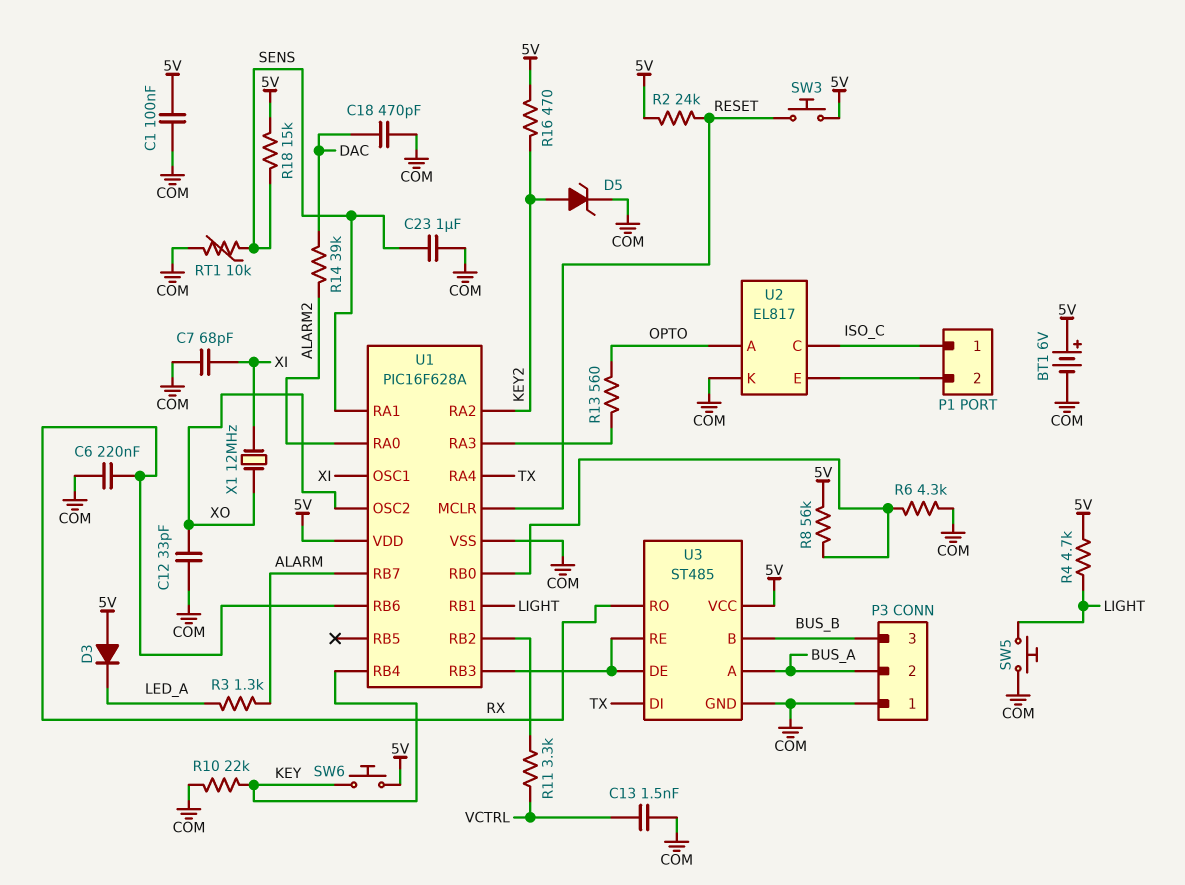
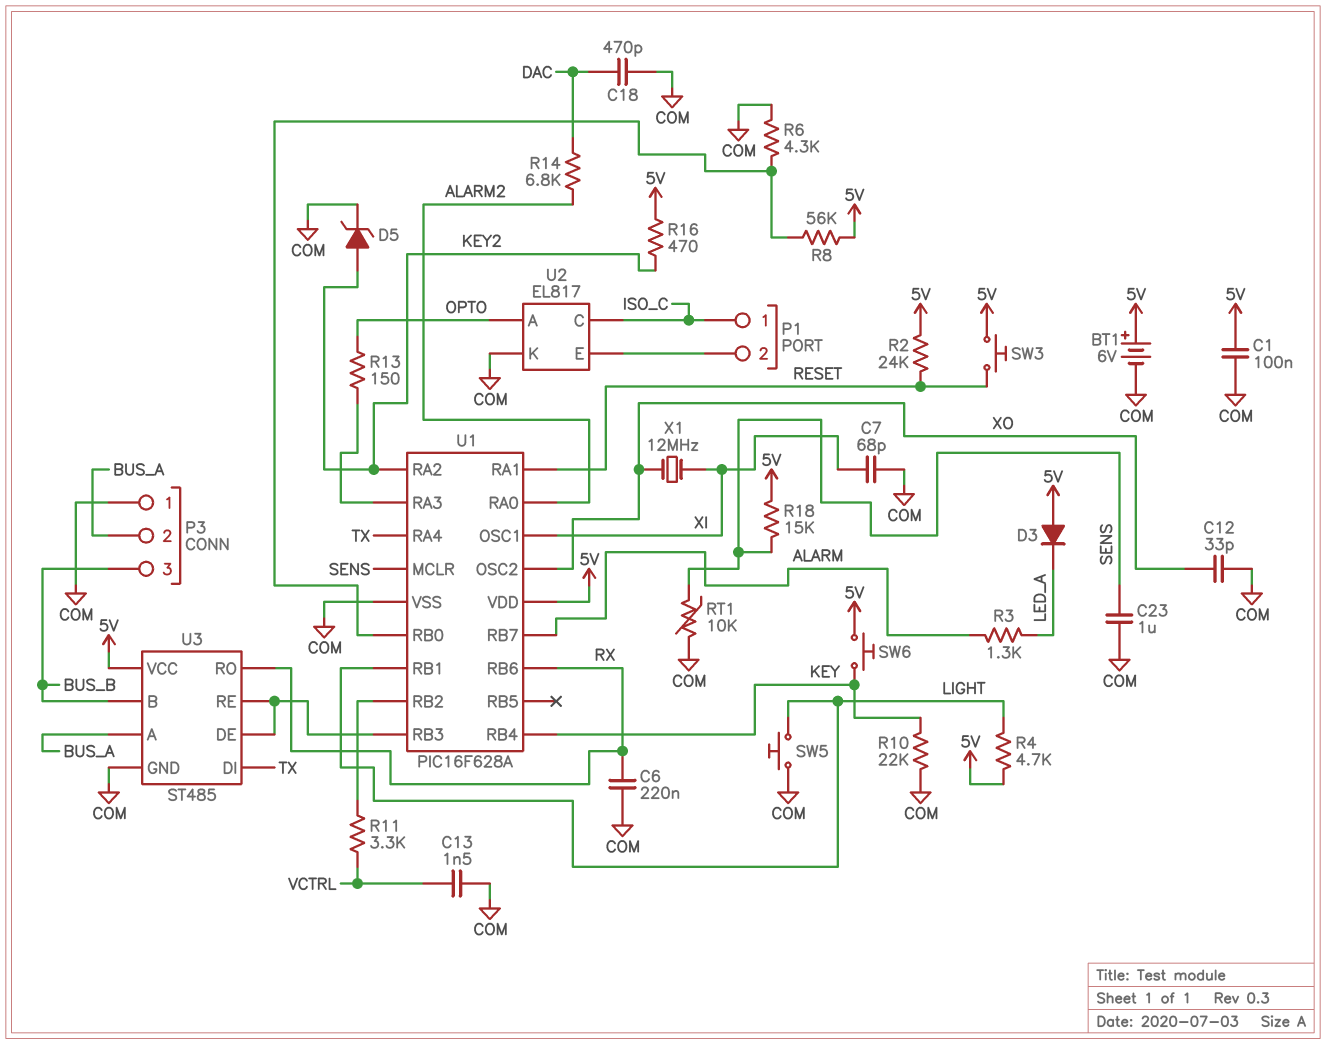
R13: 560 (OPTO, U1/RA3) -> 150 (OPTO, U1/RA3)
R14: 39k (ALARM2, DAC) -> 6.8k (ALARM2, DAC)
U1 pin MCLR: RESET -> SENS
U1 pin RA1: SENS -> RESET

